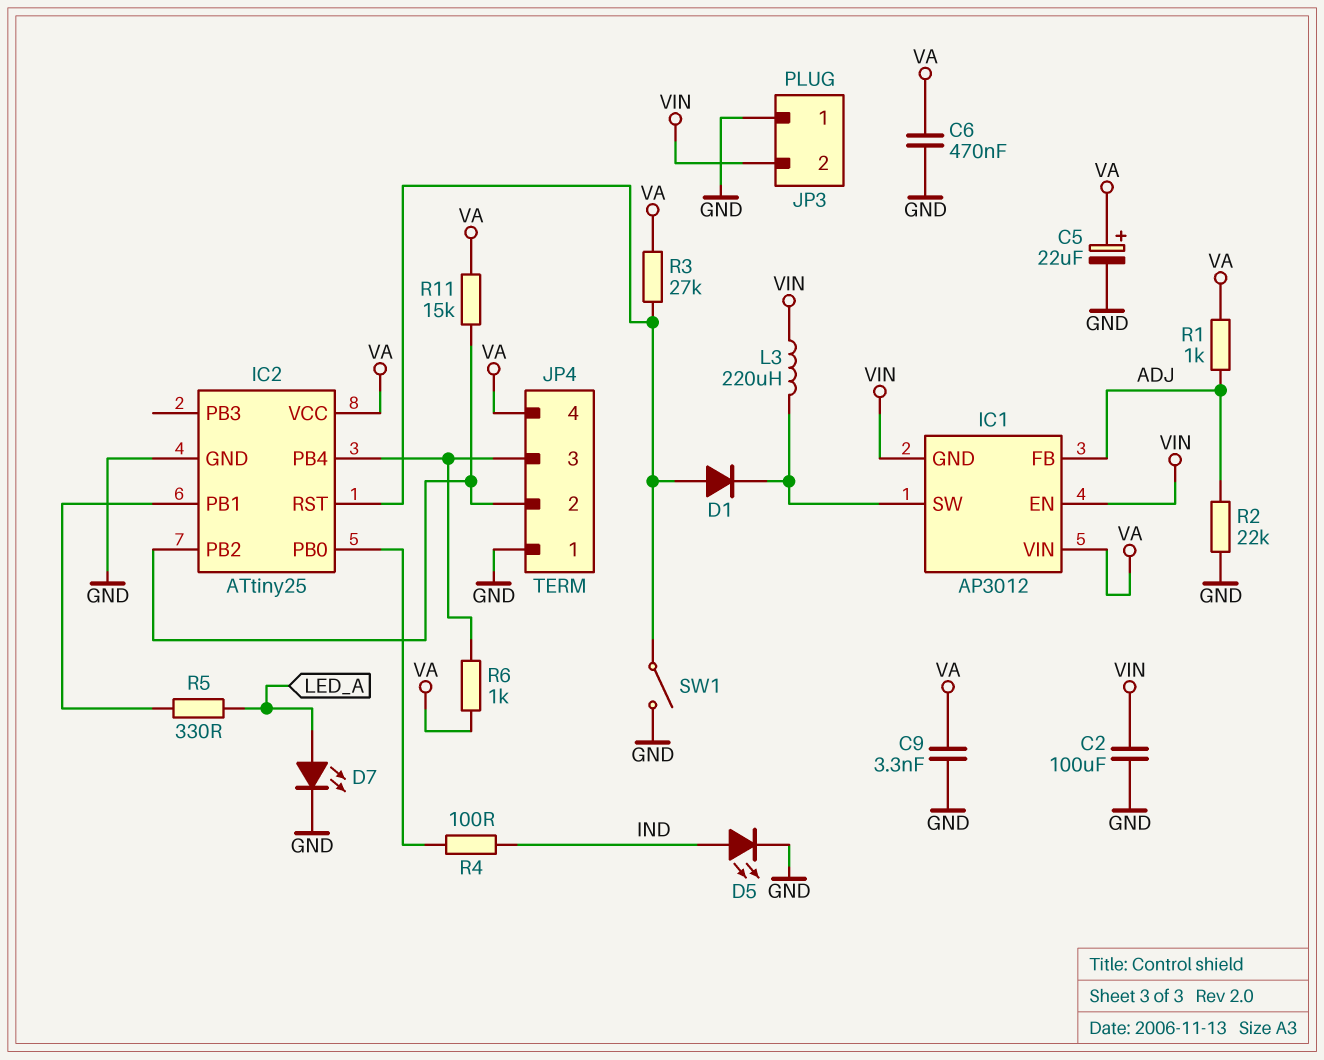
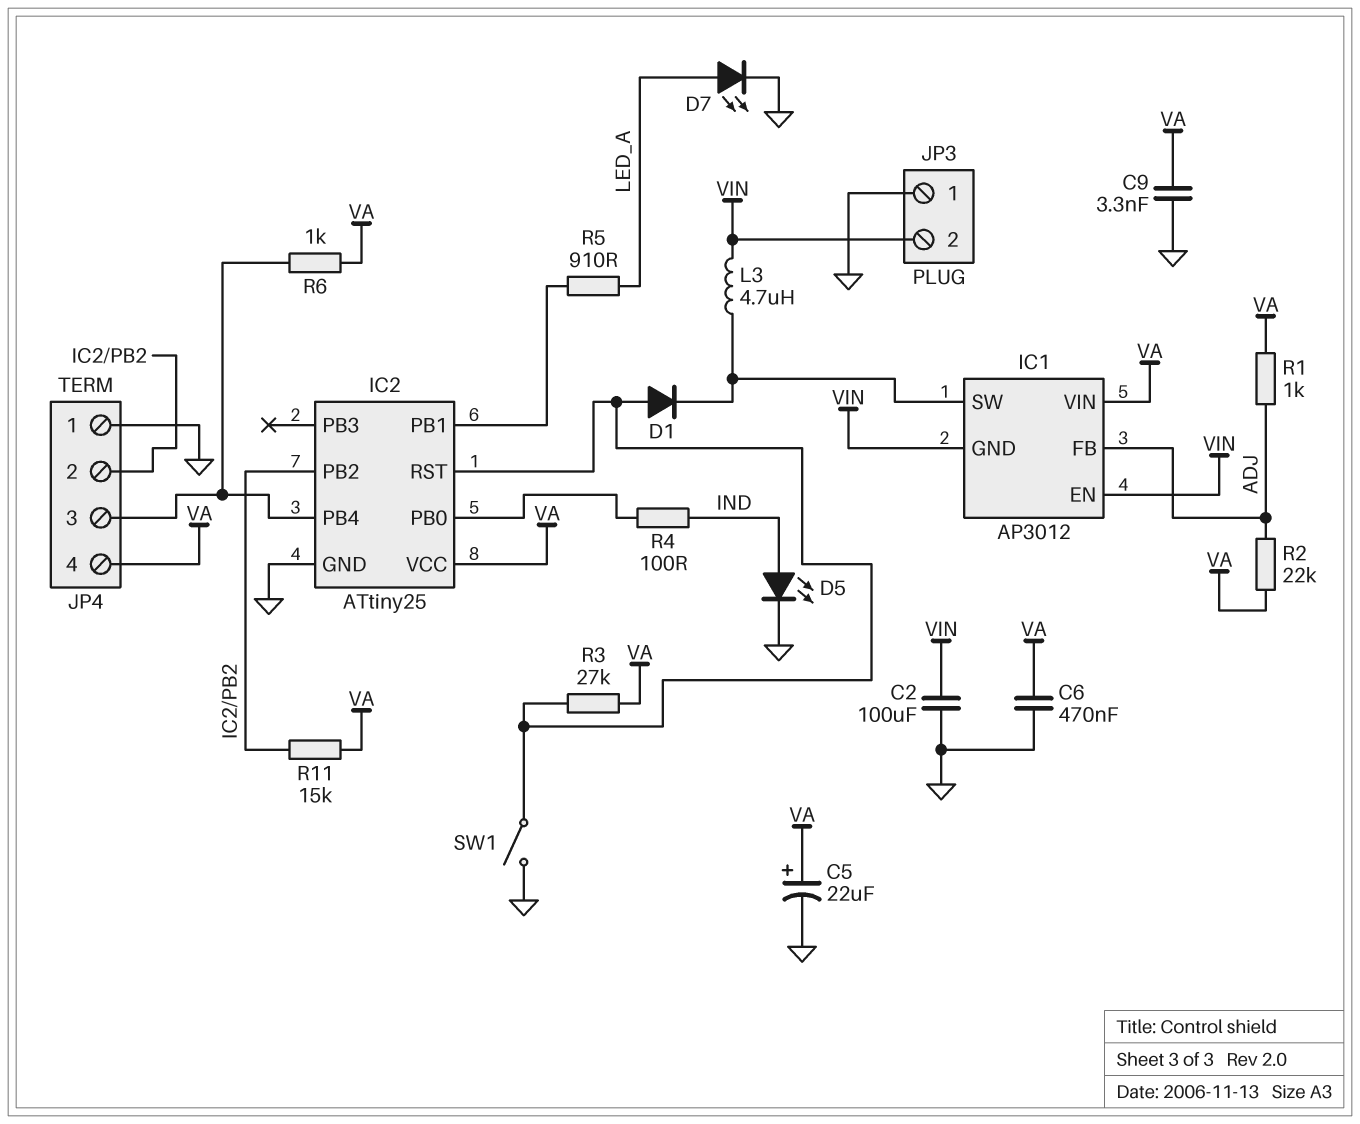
L3: 220uH (IC1/SW, VIN) -> 4.7uH (IC1/SW, VIN)
R2: 22k (ADJ, GND) -> 22k (ADJ, VA)
R5: 330 (IC2/PB1, LED_A) -> 910 (IC2/PB1, LED_A)

